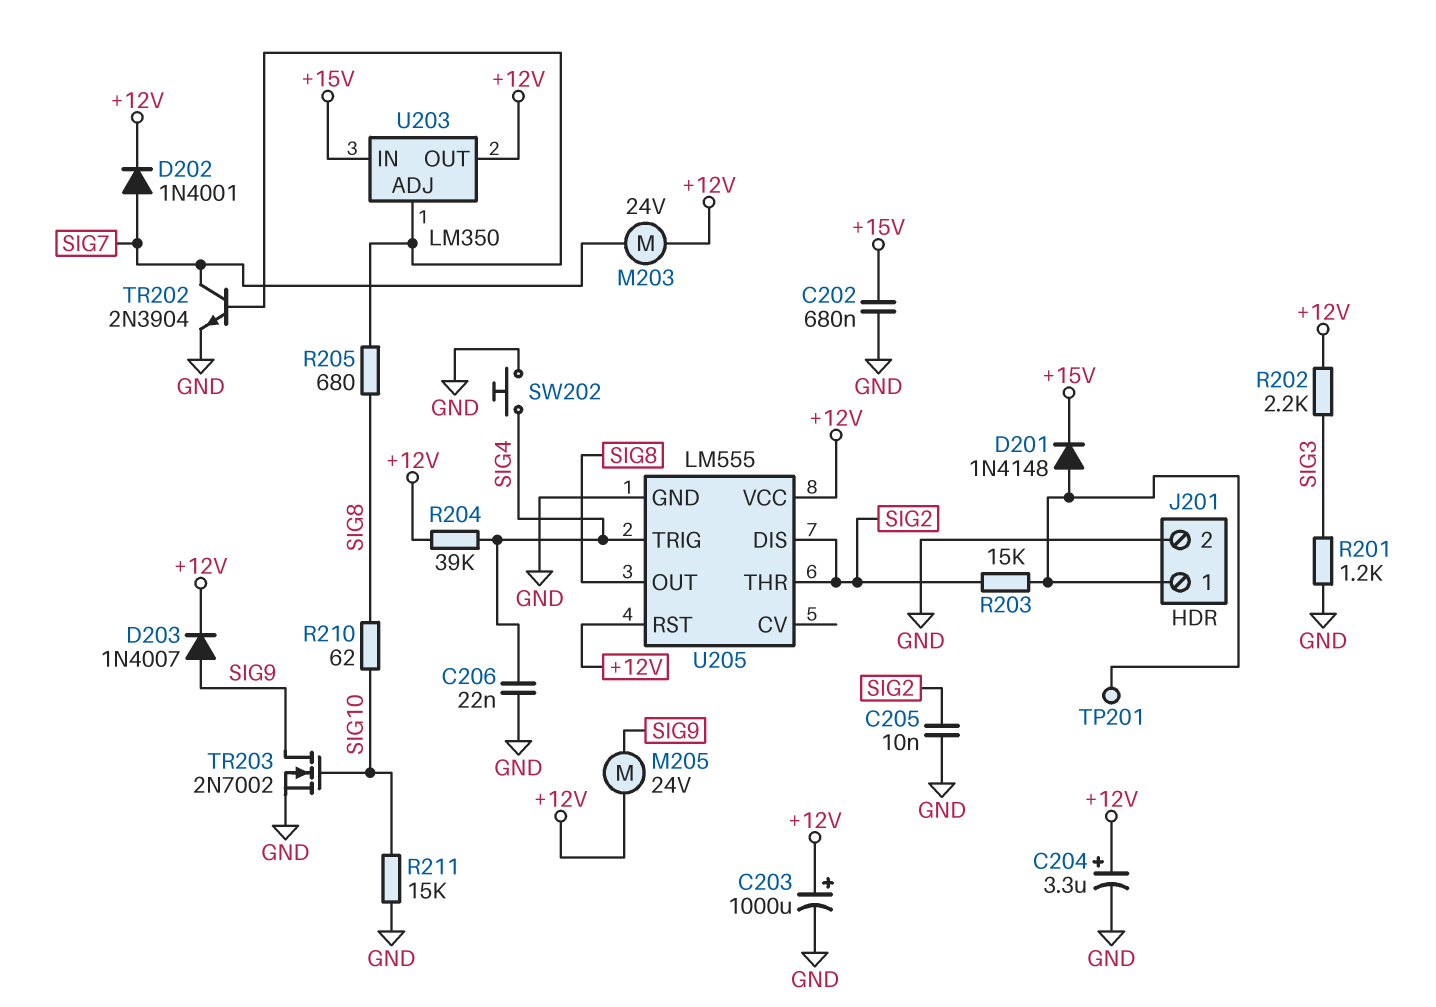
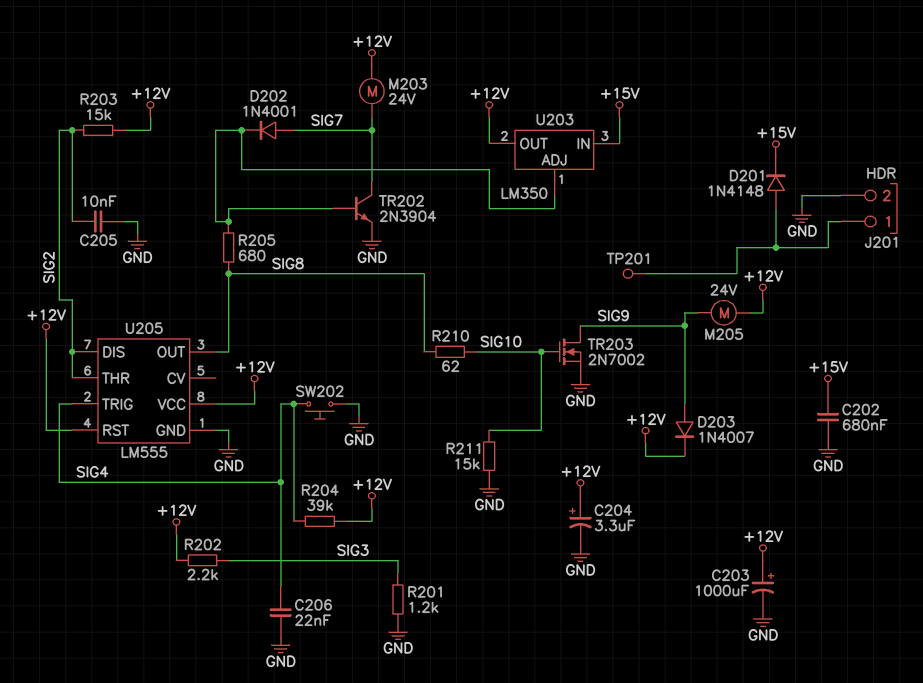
D202: diode 1N4001 (A SIG7, K +12V) -> diode 1N4001 (A SIG7, K U203/ADJ)
R203: 15k (J201/1, SIG2) -> 15k (+12V, SIG2)

